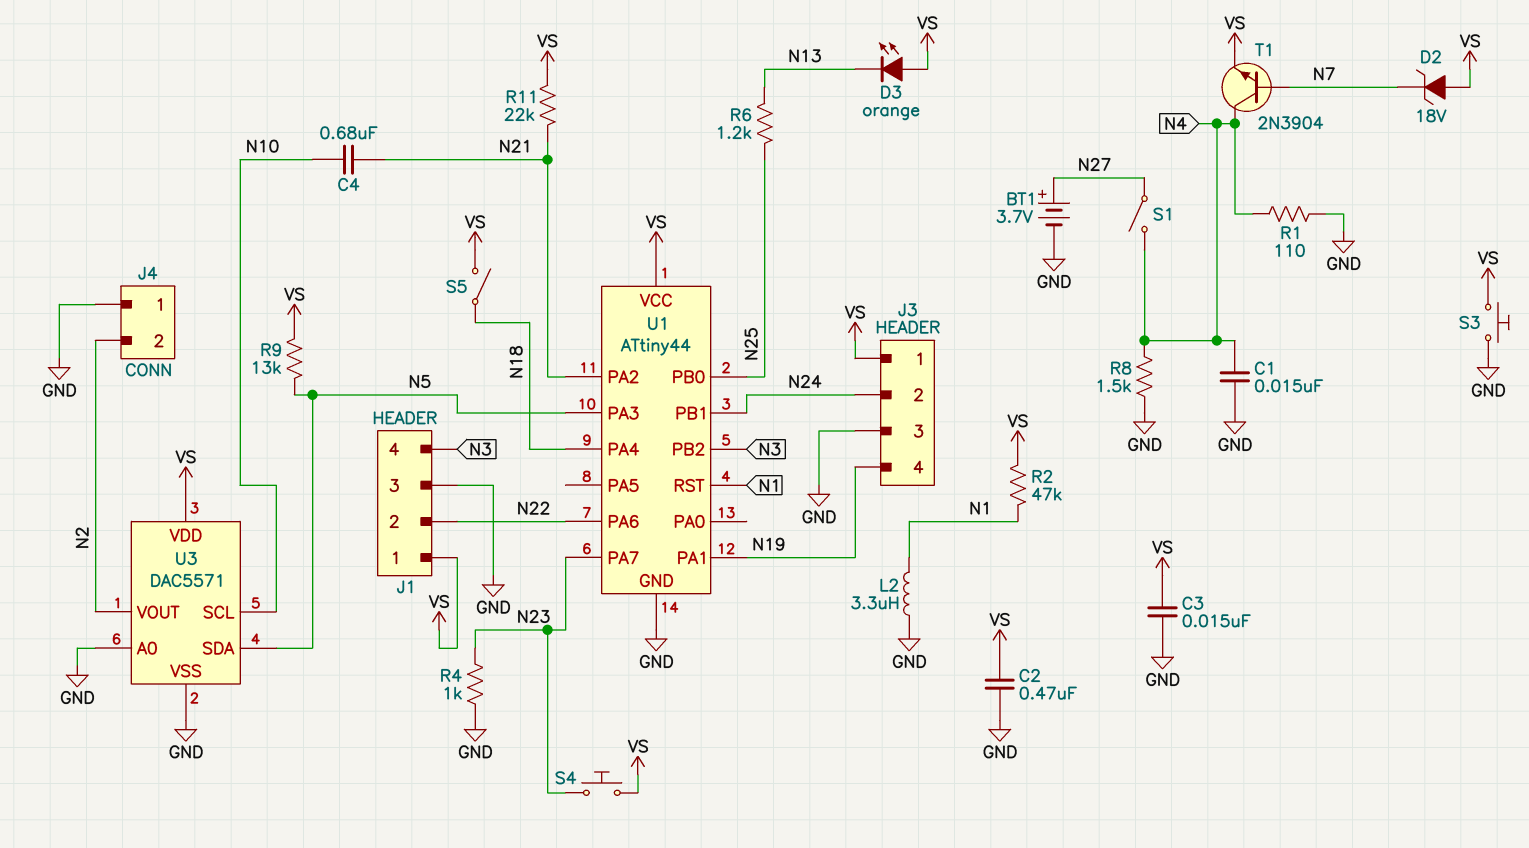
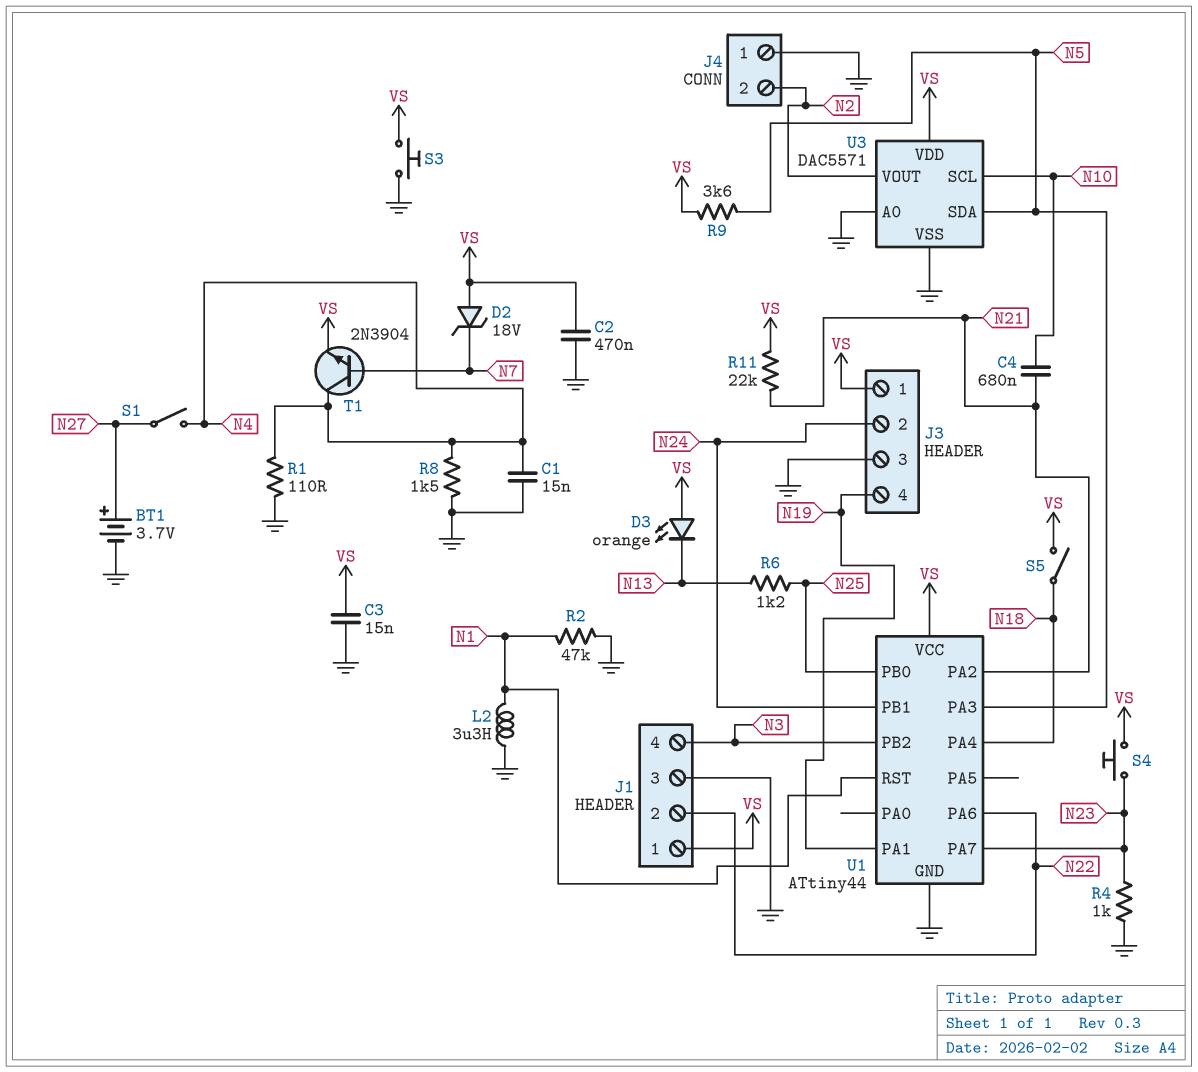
R2: 47k (N1, VS) -> 47k (GND, N1)
R9: 13k (N5, VS) -> 3.6k (N5, VS)

